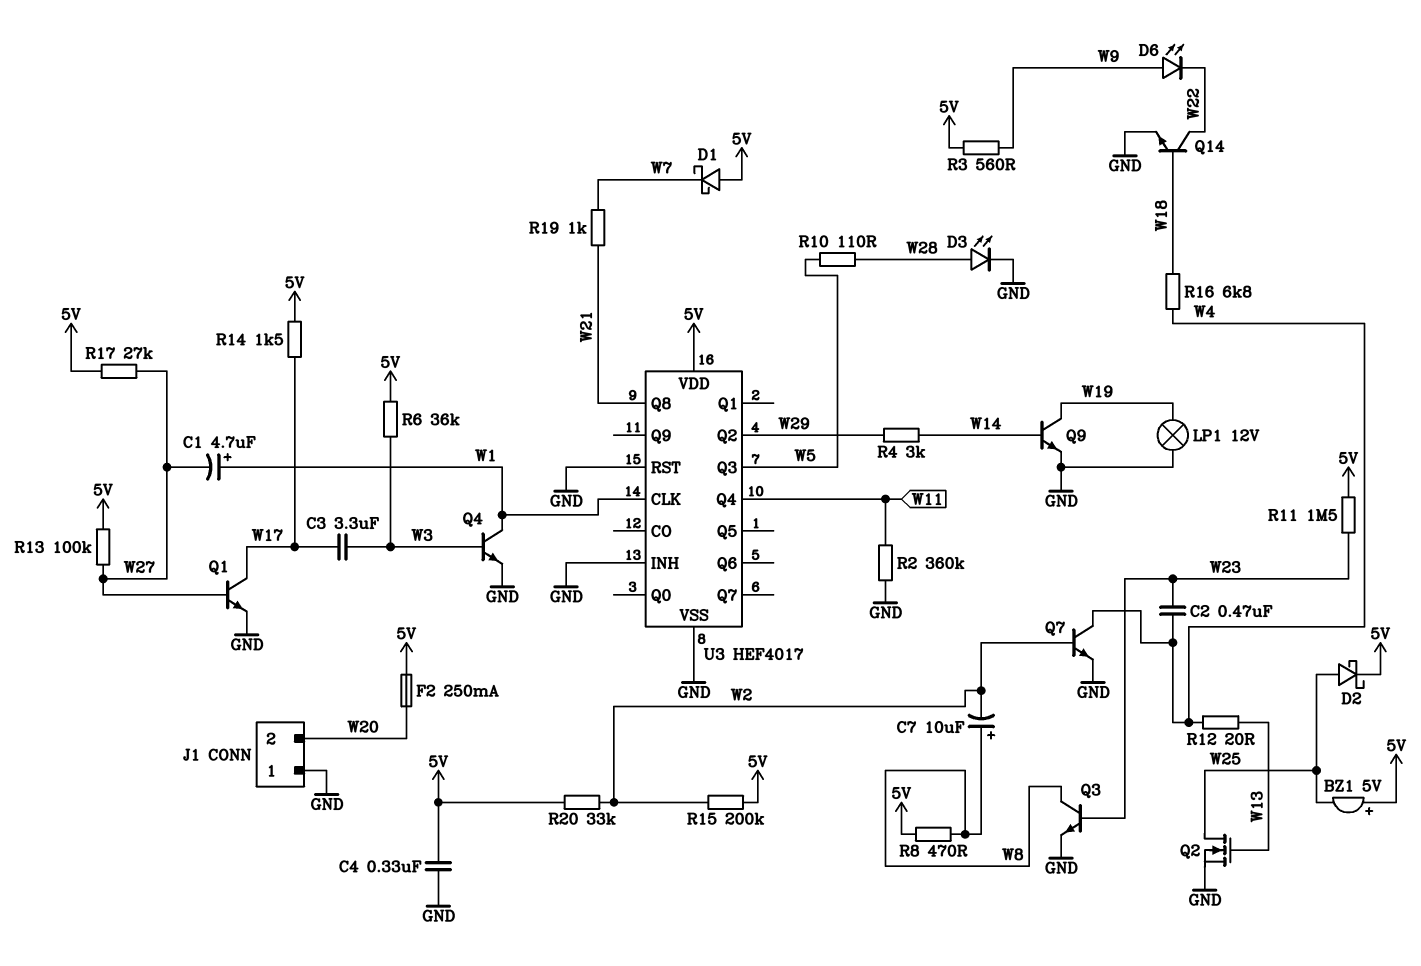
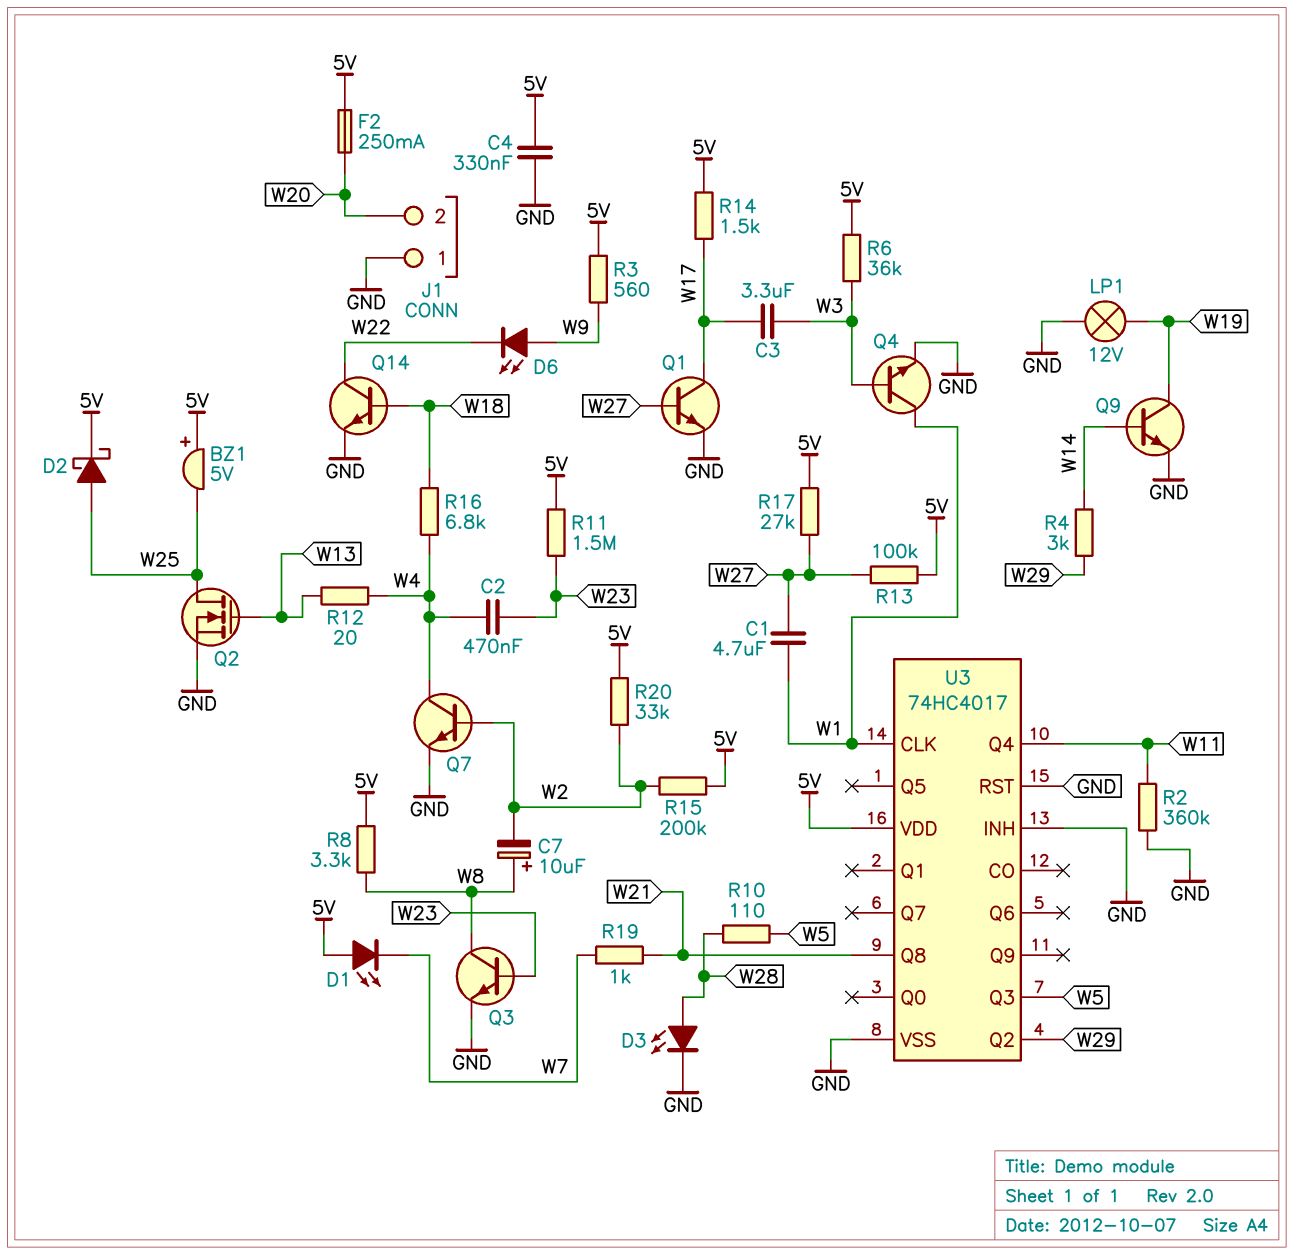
C1: 4.7uF (plus W1, minus W27) -> 4.7uF (W1, W27)
D1: schottky (A 5V, K W7) -> LED (A 5V, K W7)
R8: 470 (5V, W8) -> 3.3k (5V, W8)
U3: HEF4017 -> 74HC4017

